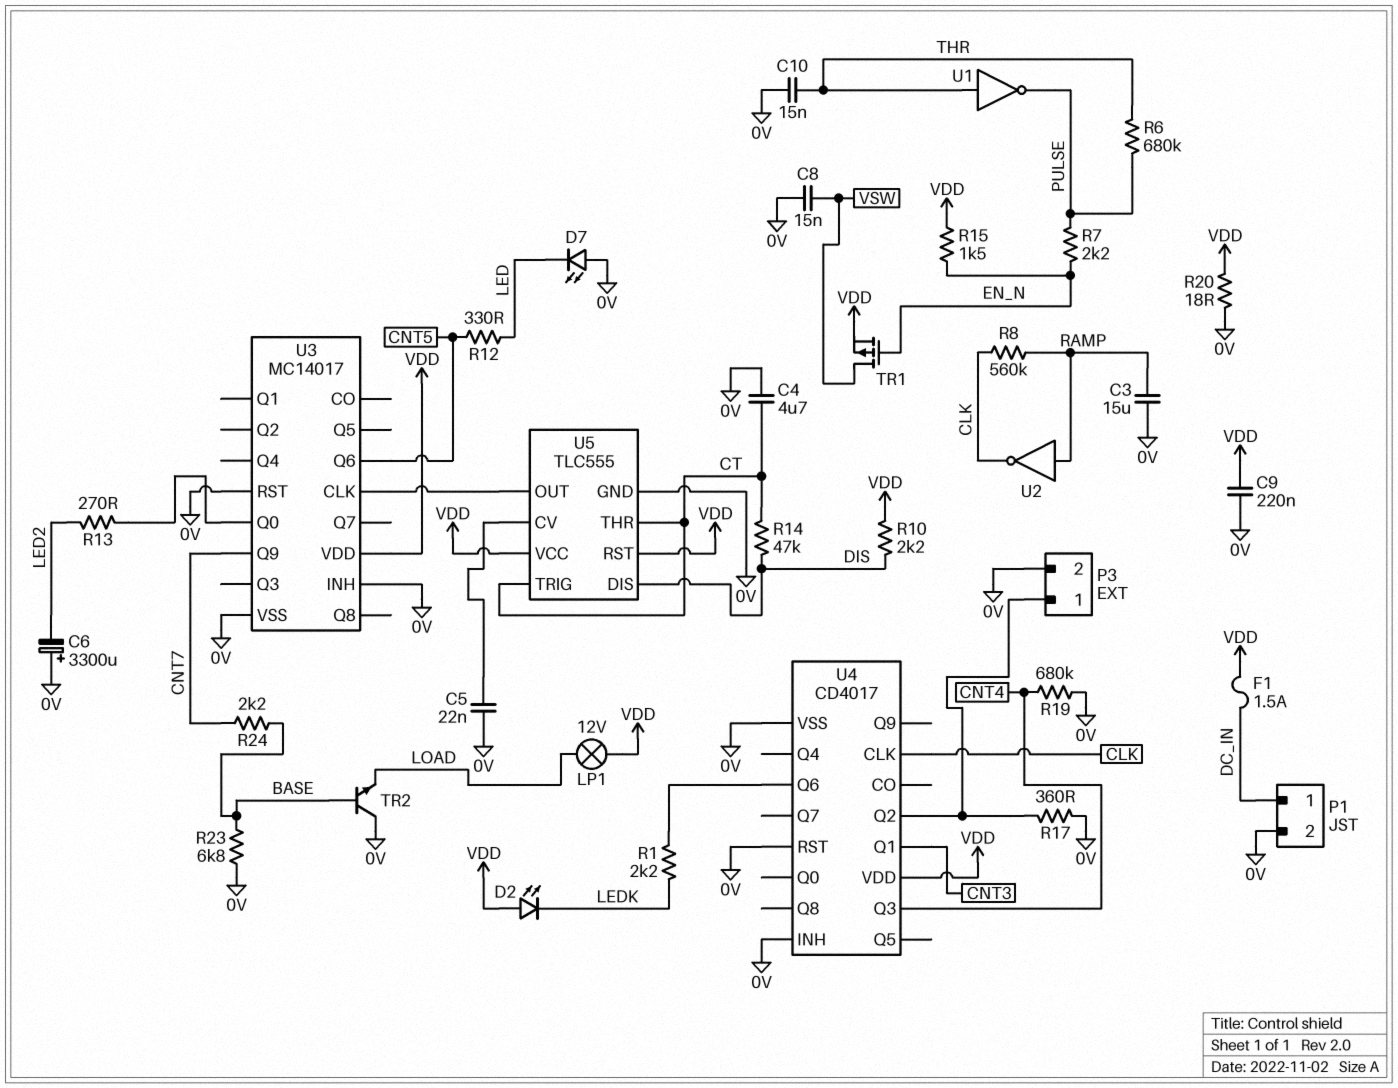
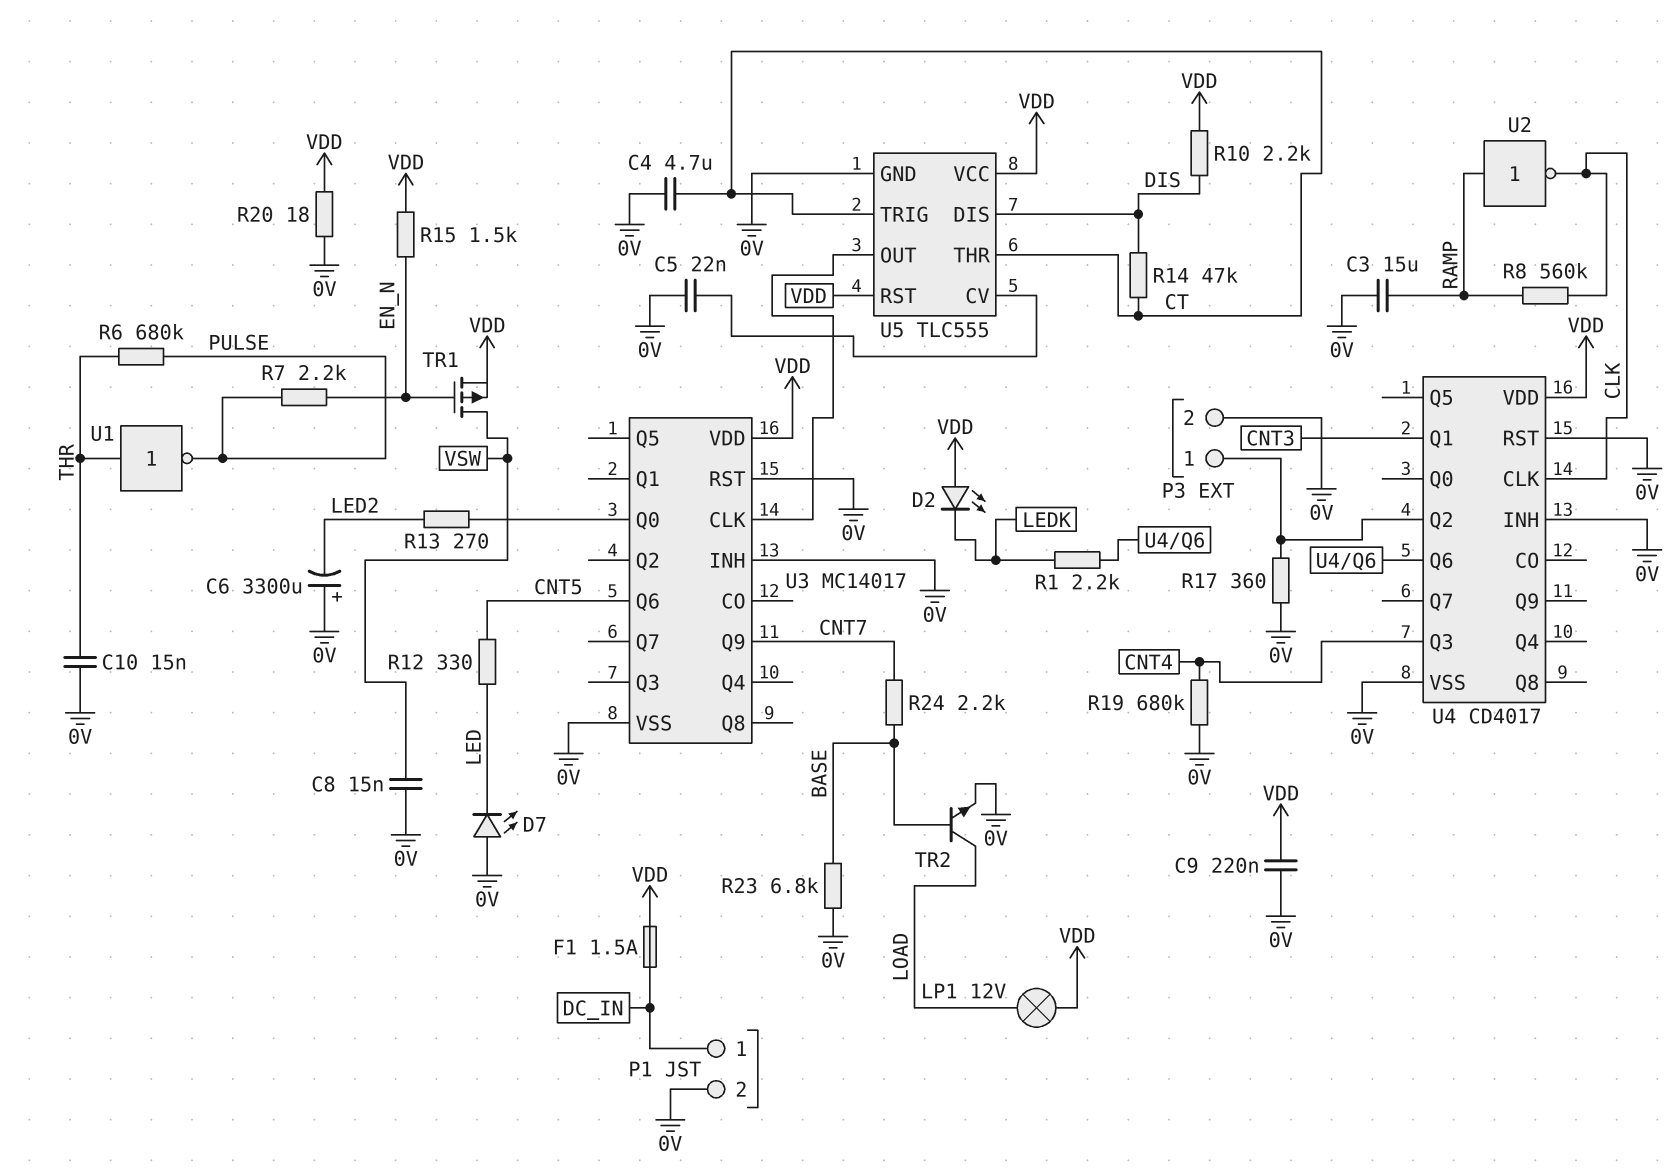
TR2: NPN (B BASE, C 0V, E LOAD) -> NPN (B BASE, C LOAD, E 0V)

